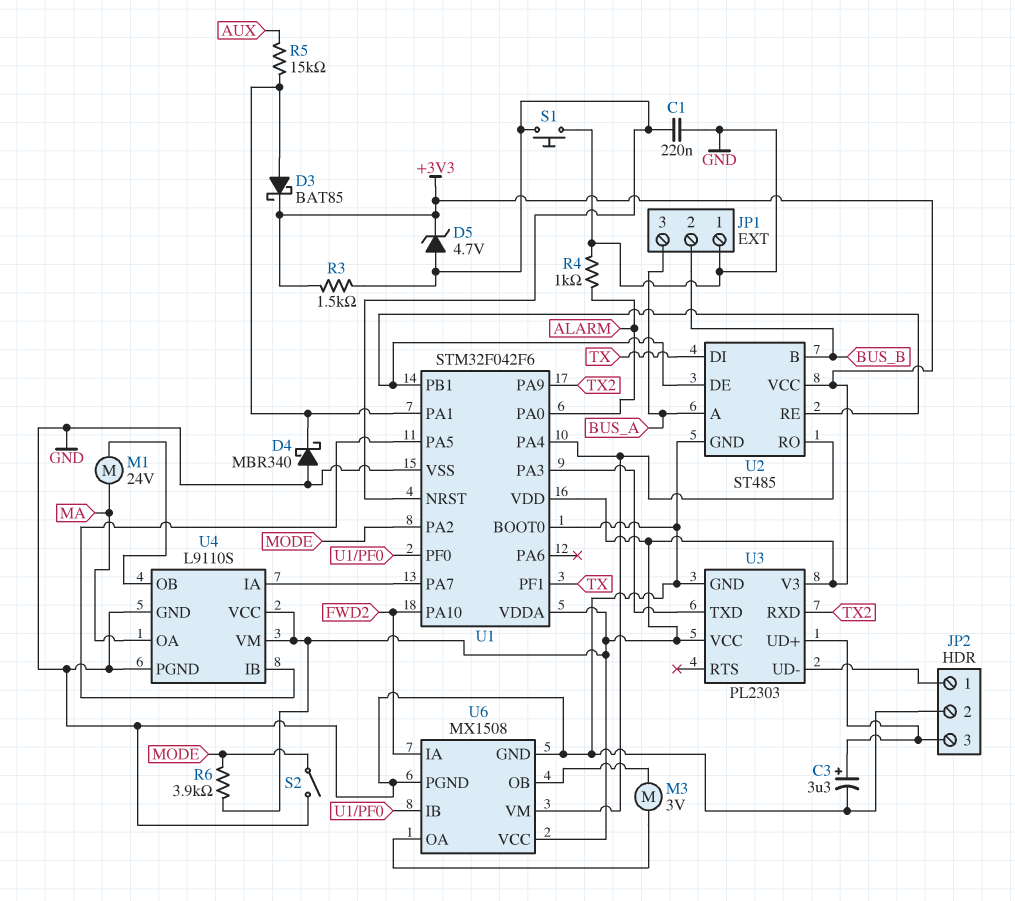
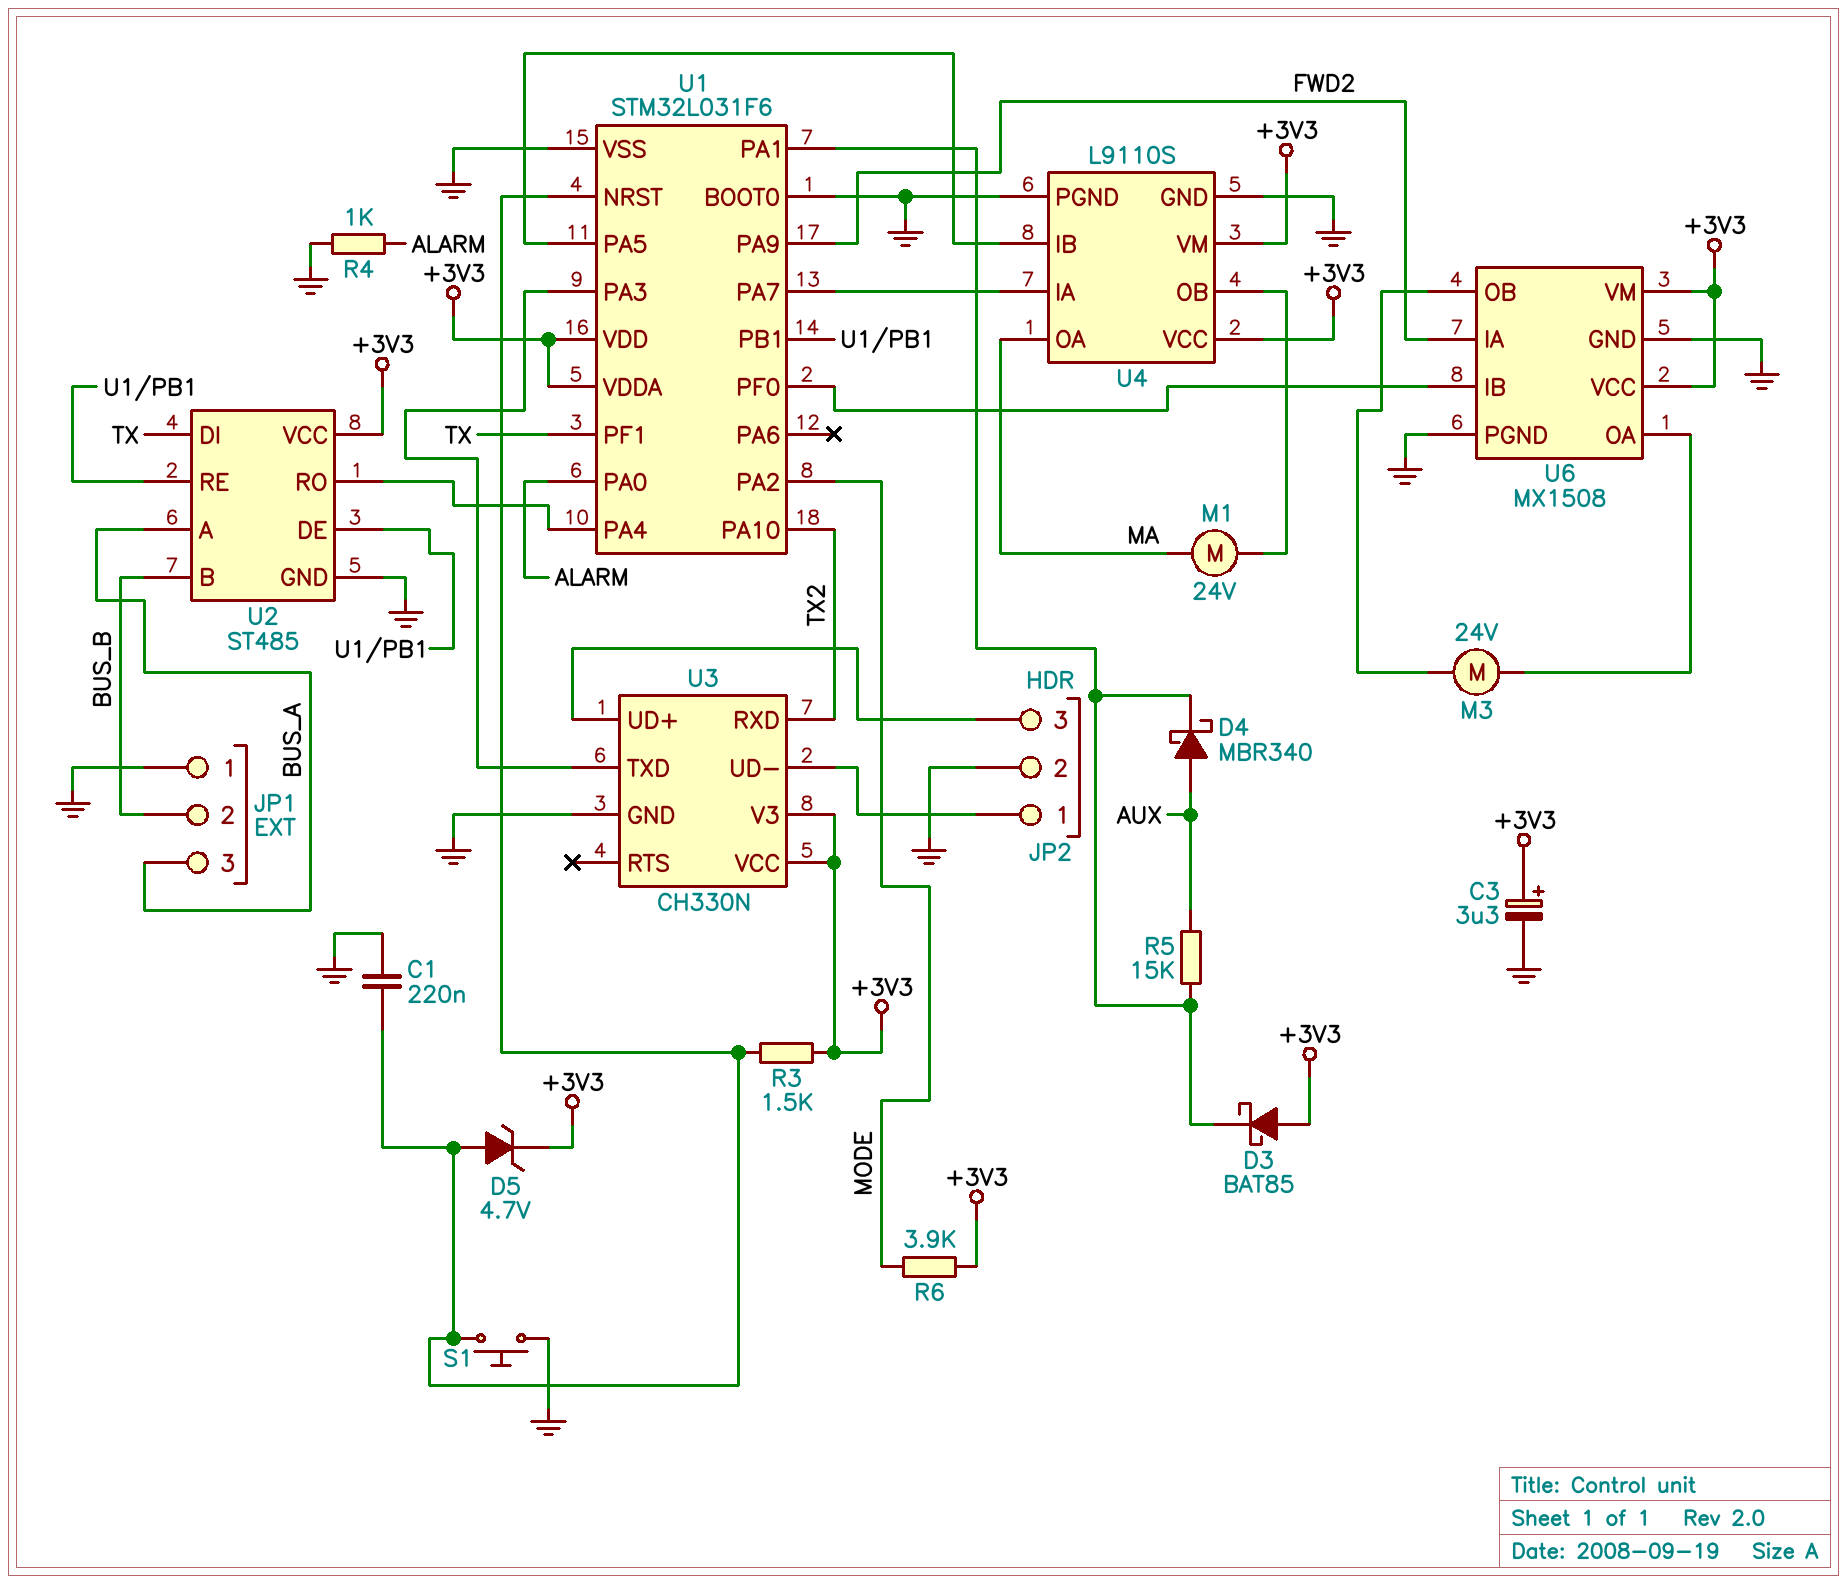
C3: 3.3uF (plus JP2/3, minus GND) -> 3.3uF (plus +3V3, minus GND)
D3: schottky BAT85 (A U1/PA1, K +3V3) -> schottky BAT85 (A +3V3, K U1/PA1)
D4: schottky MBR340 (A GND, K U1/PA1) -> schottky MBR340 (A AUX, K U1/PA1)
M3: motor 3V (U6/OA, U6/OB) -> motor 24V (U6/OA, U6/OB)
S2: switch (GND, MODE) -> none
U1: STM32F042F6 -> STM32L031F6
U1 pin PA9: TX2 -> FWD2
U1 pin PA10: FWD2 -> TX2
U3: PL2303 -> CH330N
U6 pin VM: U1/PA4 -> +3V3

